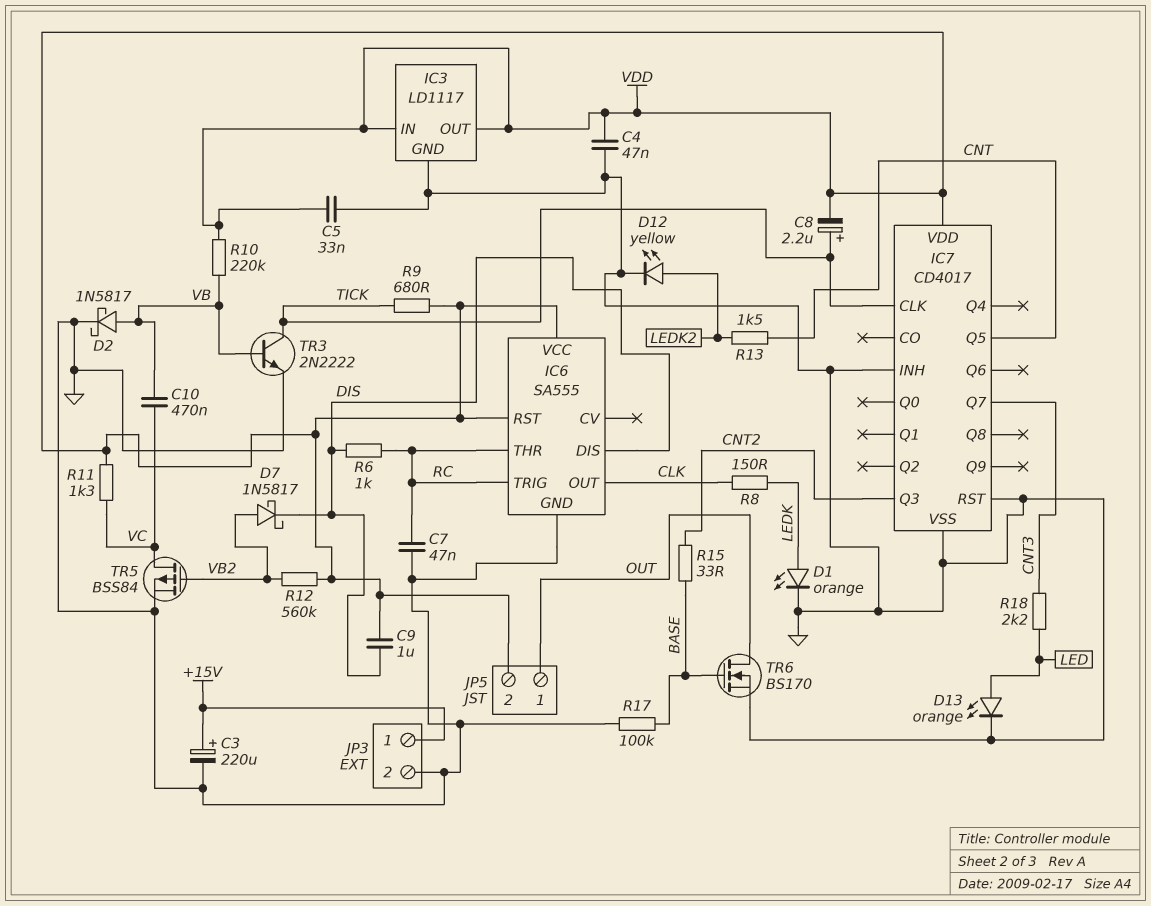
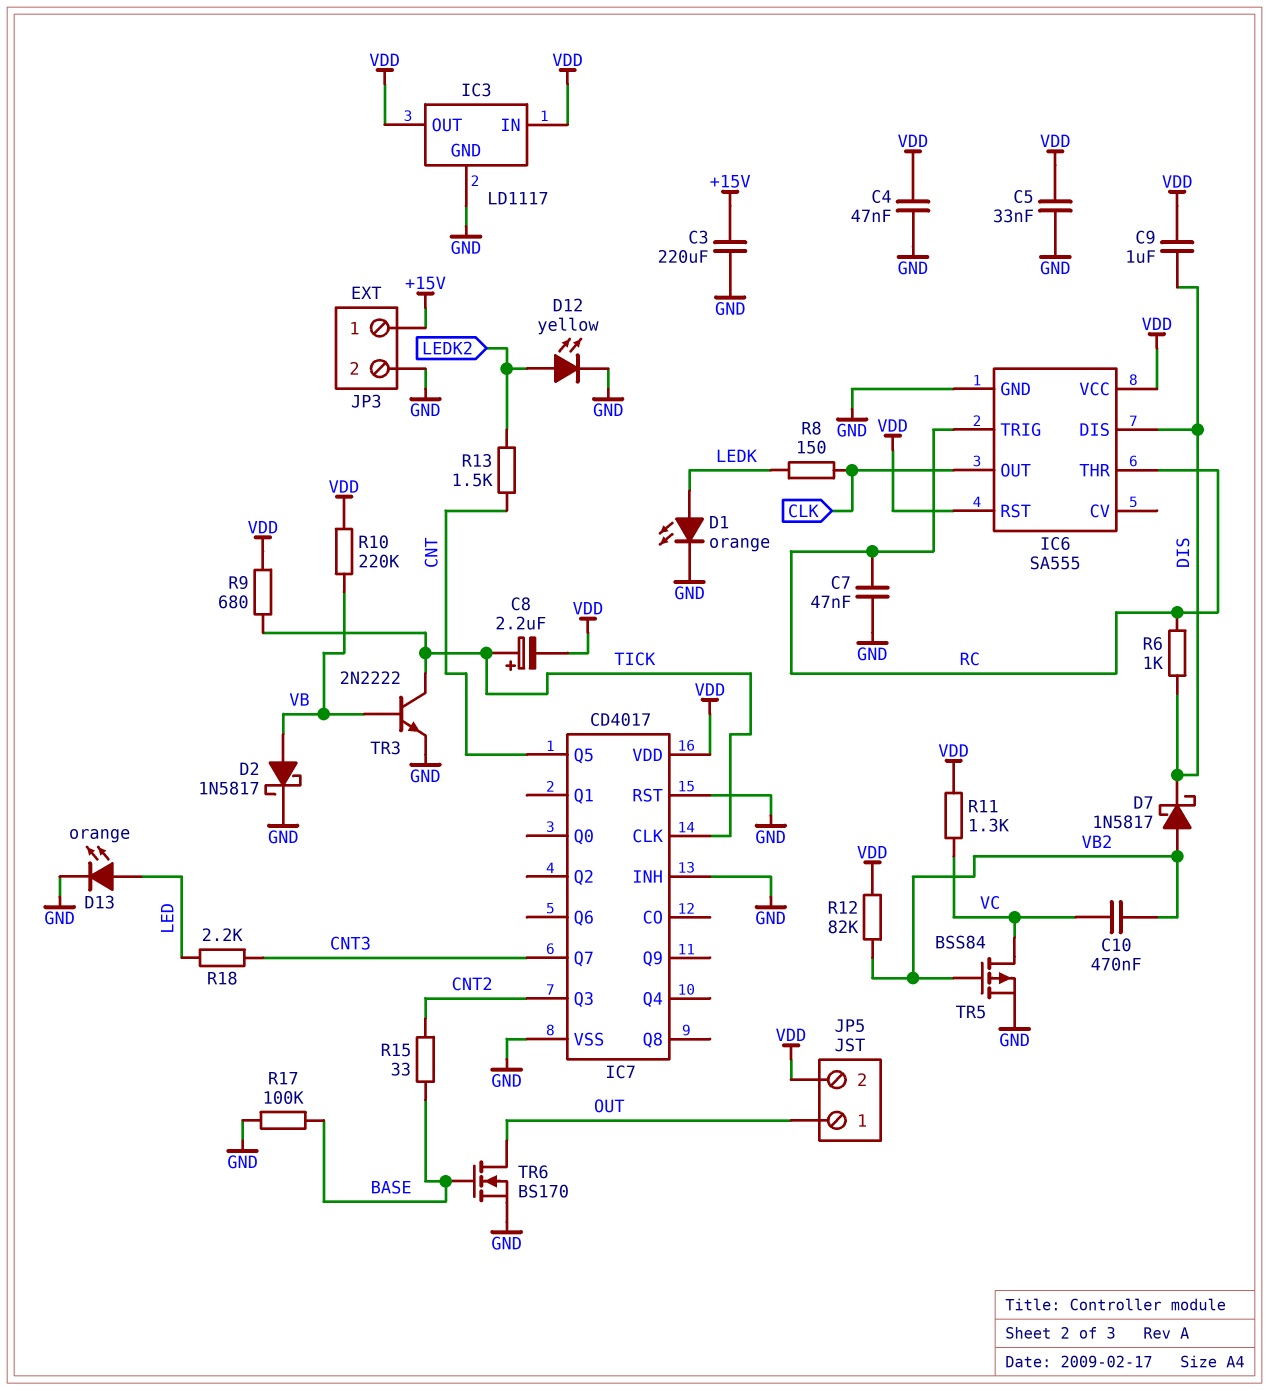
C3: 220uF (plus +15V, minus GND) -> 220uF (+15V, GND)
C10: 470nF (VB, VC) -> 470nF (VB2, VC)
R12: 560k (VB2, VDD) -> 82k (VB2, VDD)

